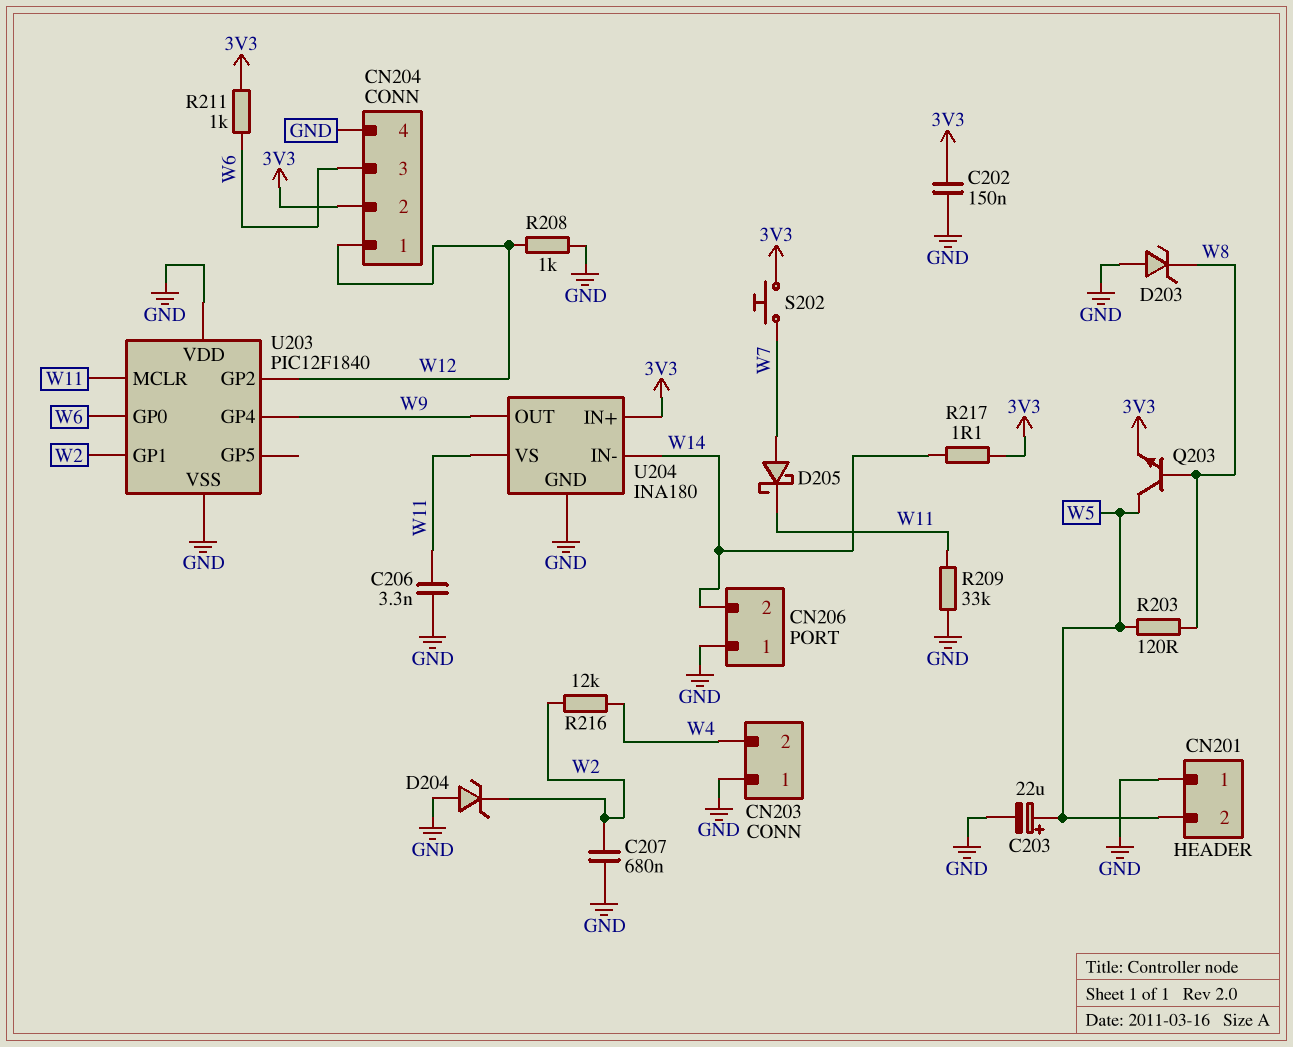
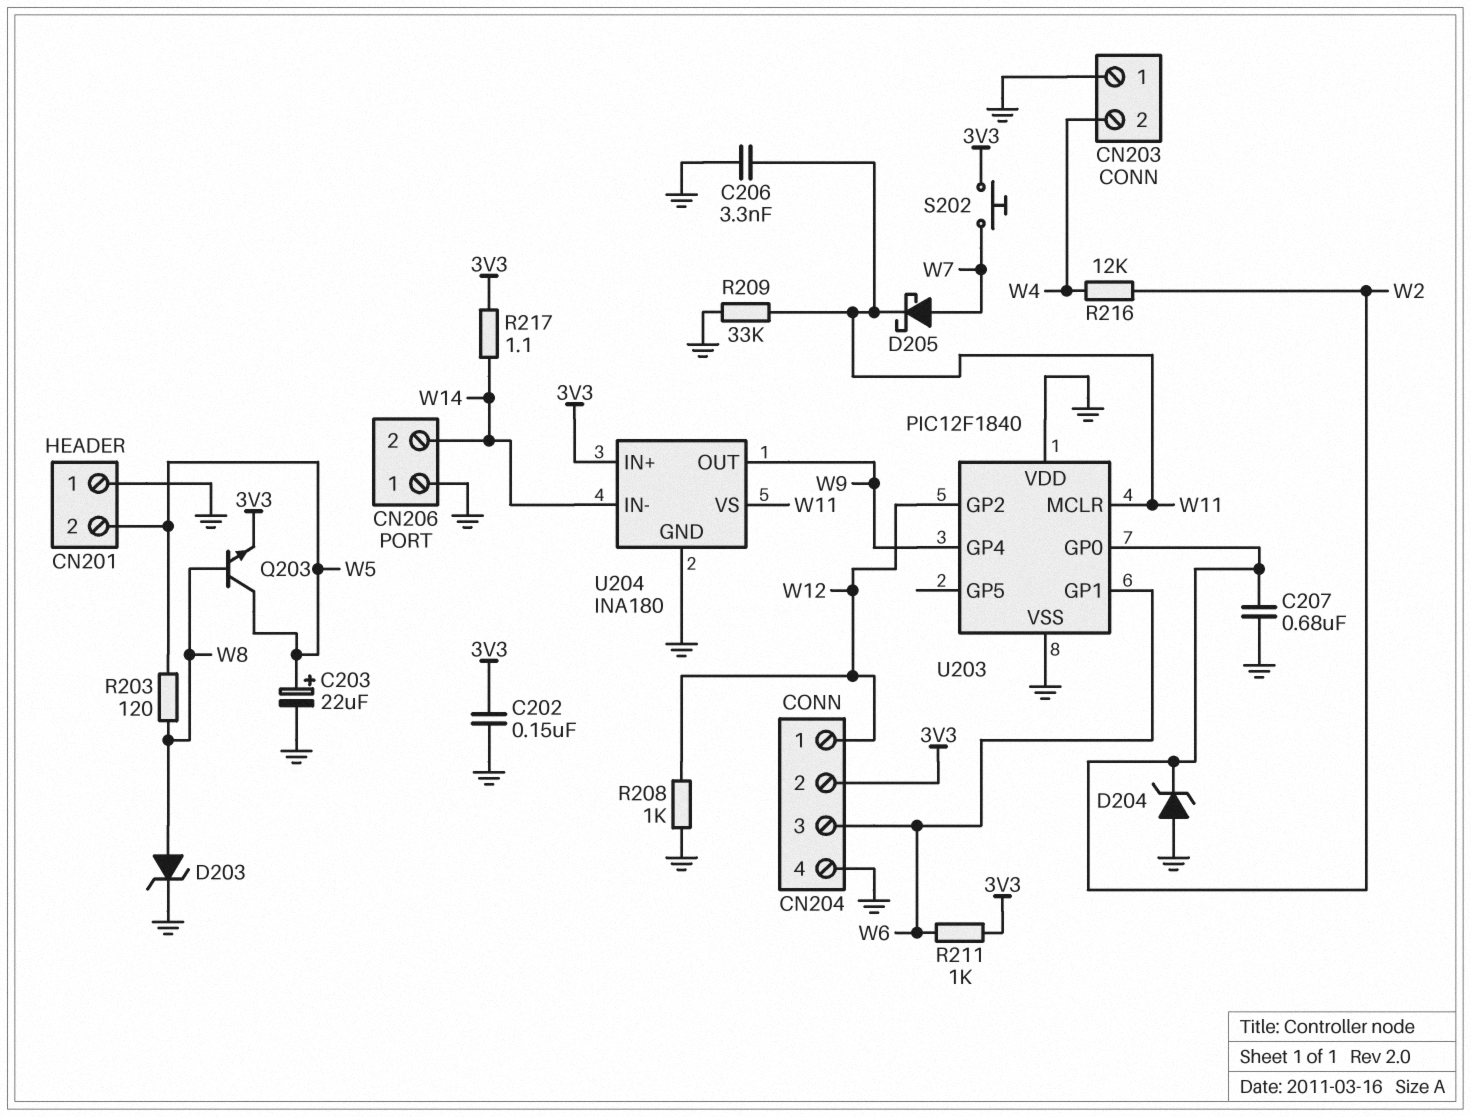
D203: zener (A GND, K W8) -> zener (A W8, K GND)
U203 pin GP0: W6 -> W2
U203 pin GP1: W2 -> W6

